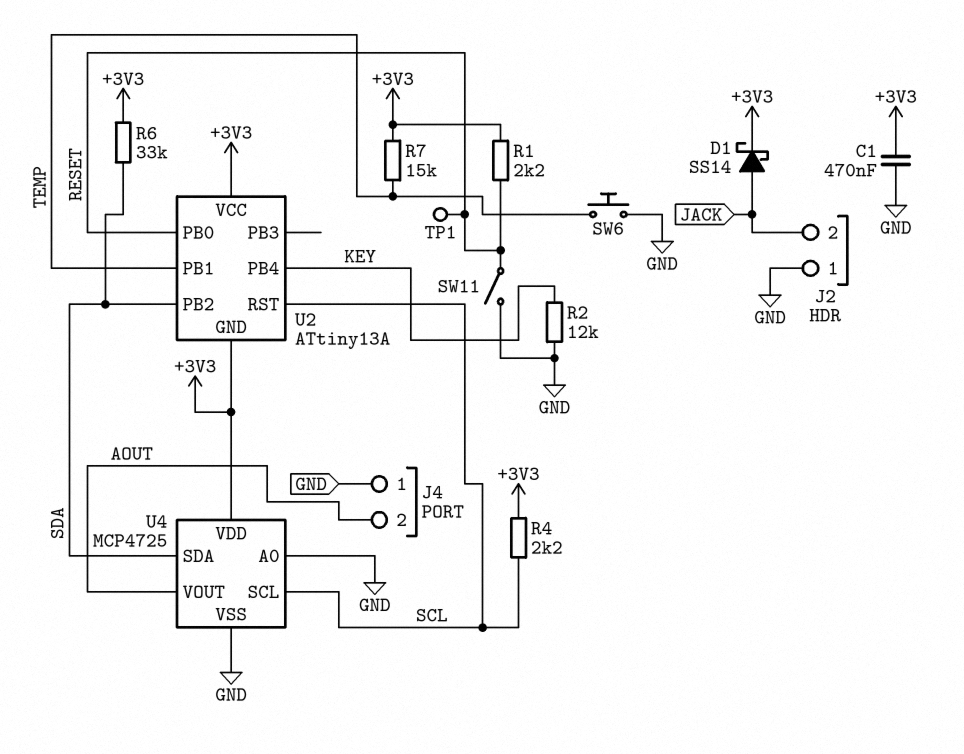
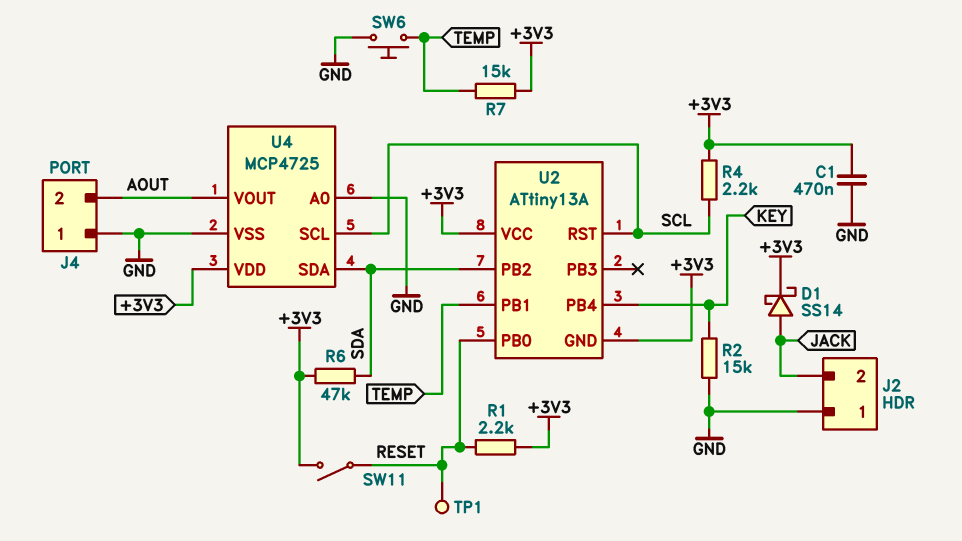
R2: 12k (GND, KEY) -> 15k (GND, KEY)
R6: 33k (+3V3, SDA) -> 47k (+3V3, SDA)
SW11: switch (GND, RESET) -> switch (+3V3, RESET)

